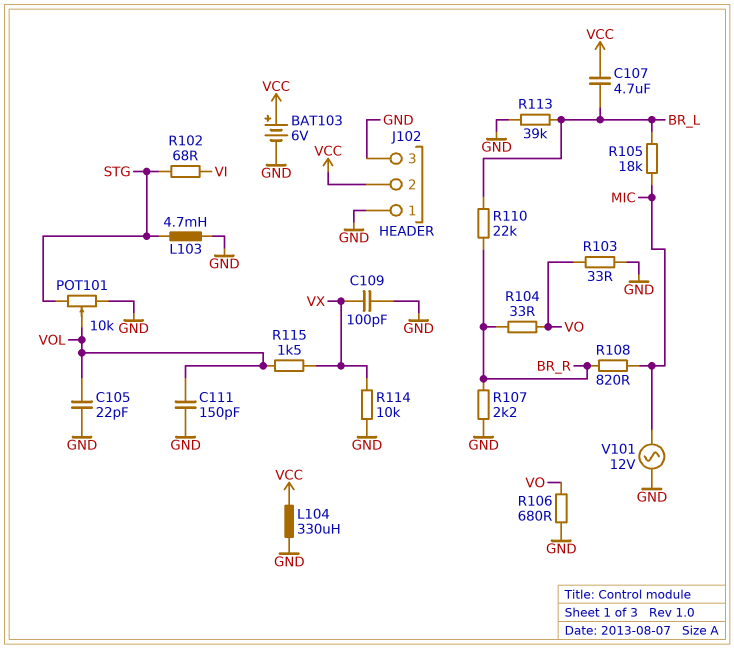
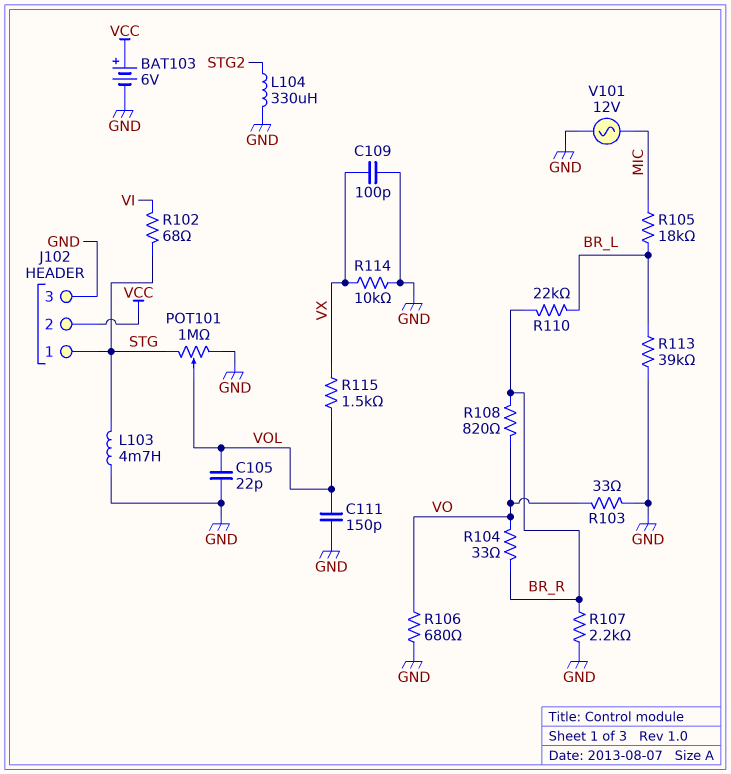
C107: 4.7uF (BR_L, VCC) -> none
J102 pin 1: GND -> STG
L104: 330uH (GND, VCC) -> 330uH (GND, STG2)
POT101: 10k (GND, STG, wiper VOL) -> 1M (GND, STG, wiper VOL)
R108: 820 (BR_R, MIC) -> 820 (BR_R, VO)

